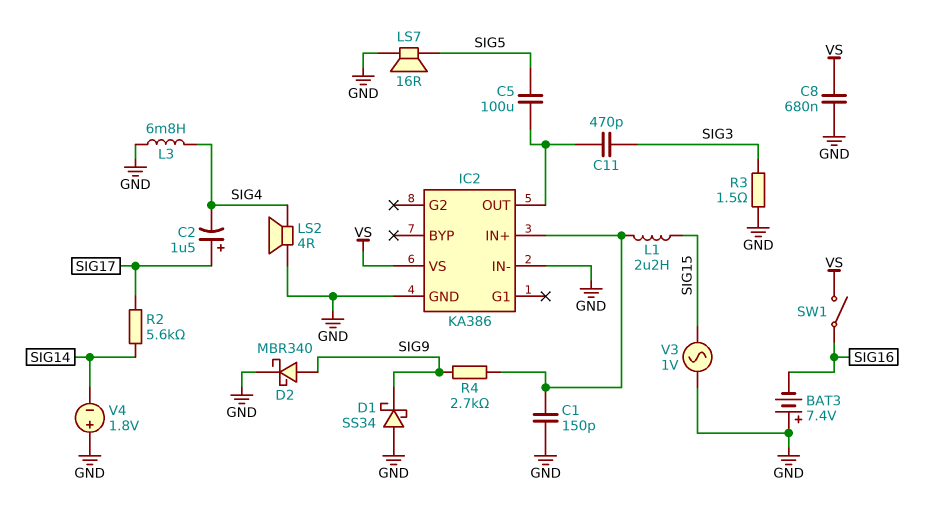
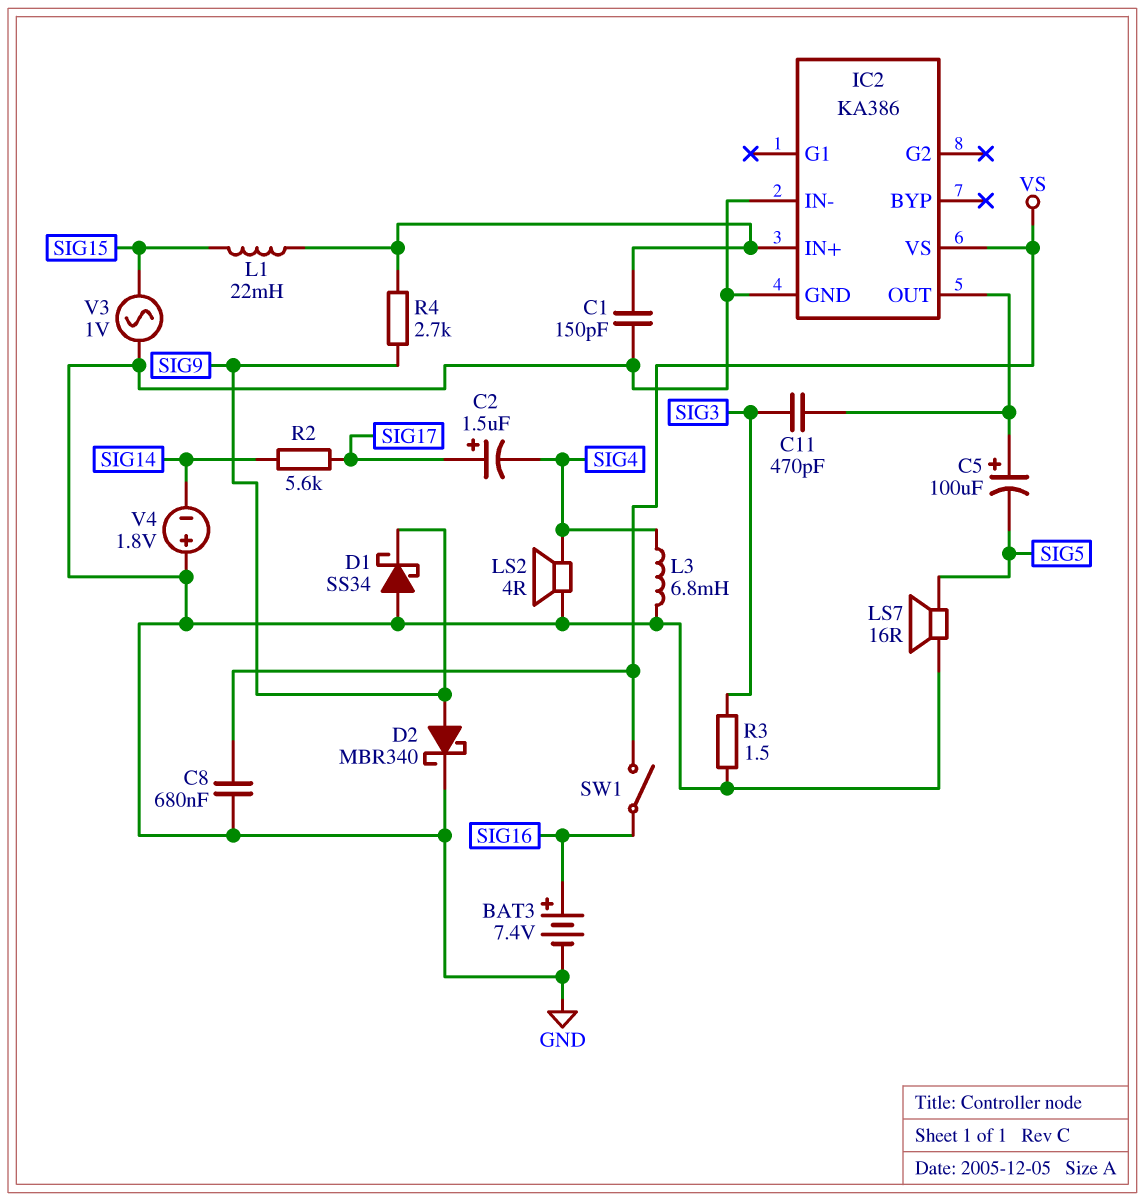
BAT3: 7.4V (plus GND, minus SIG16) -> 7.4V (plus SIG16, minus GND)
C5: 100uF (IC2/OUT, SIG5) -> 100uF (plus IC2/OUT, minus SIG5)
L1: 2.2uH (IC2/IN+, SIG15) -> 22mH (IC2/IN+, SIG15)

